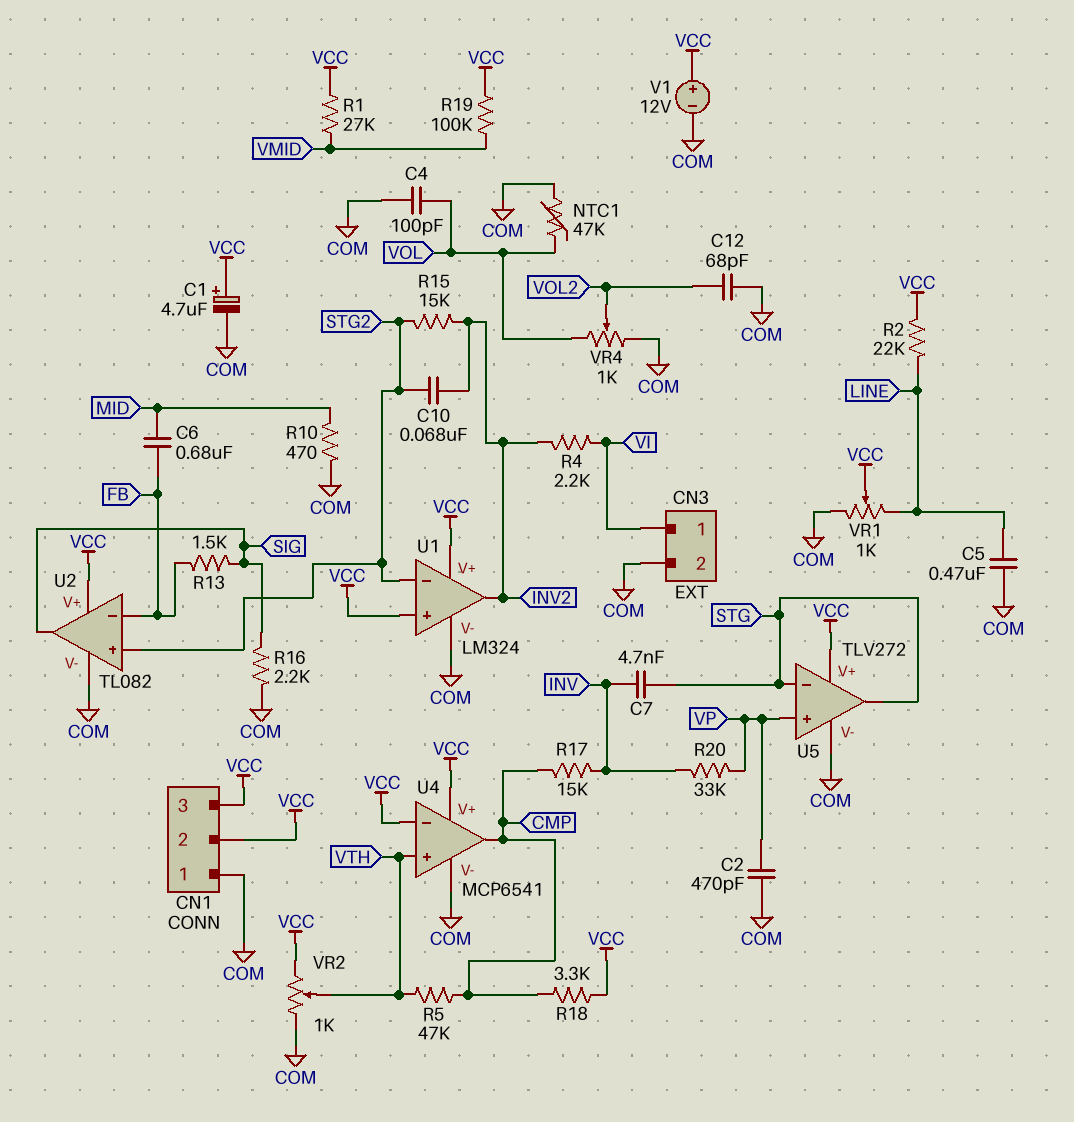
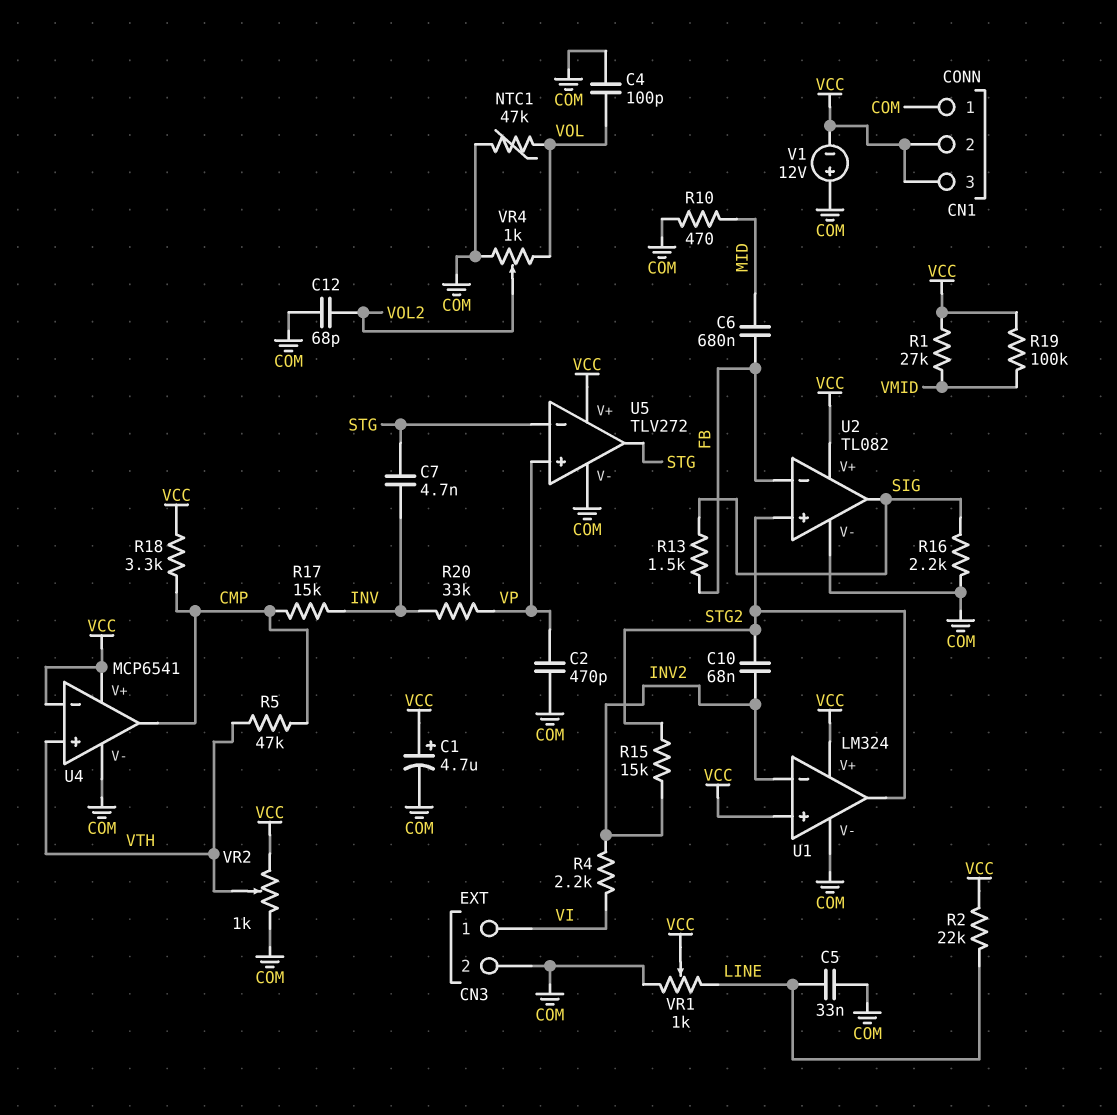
C5: 470nF (COM, LINE) -> 33nF (COM, LINE)
U1 pin in-: STG2 -> INV2
U1 pin out: INV2 -> STG2
V1: 12V (plus VCC, minus COM) -> 12V (plus COM, minus VCC)

